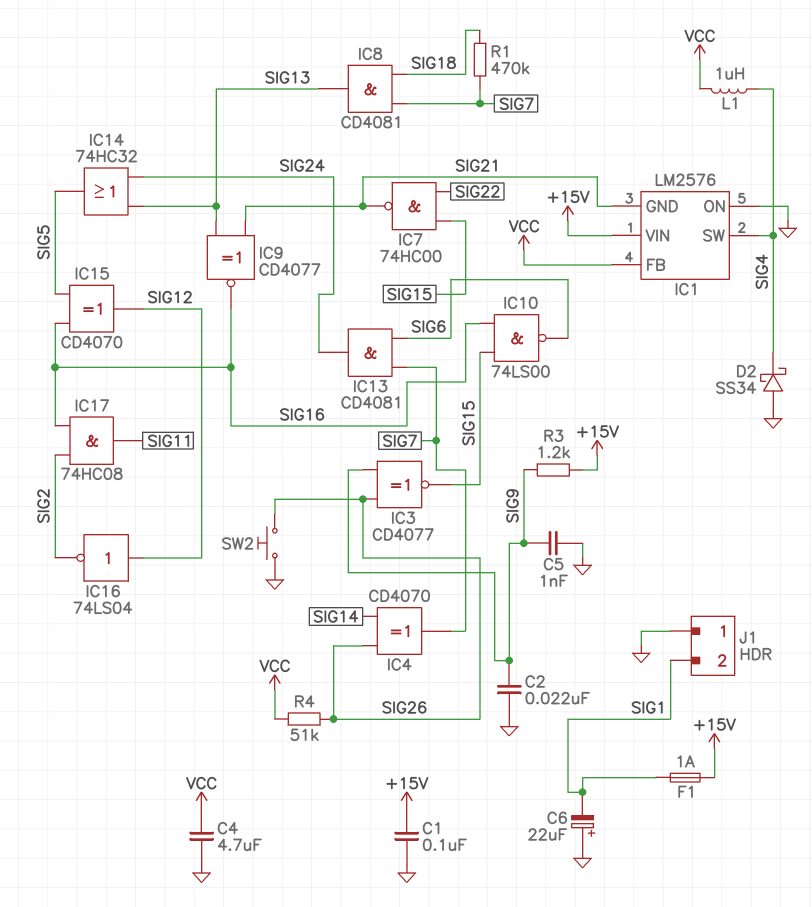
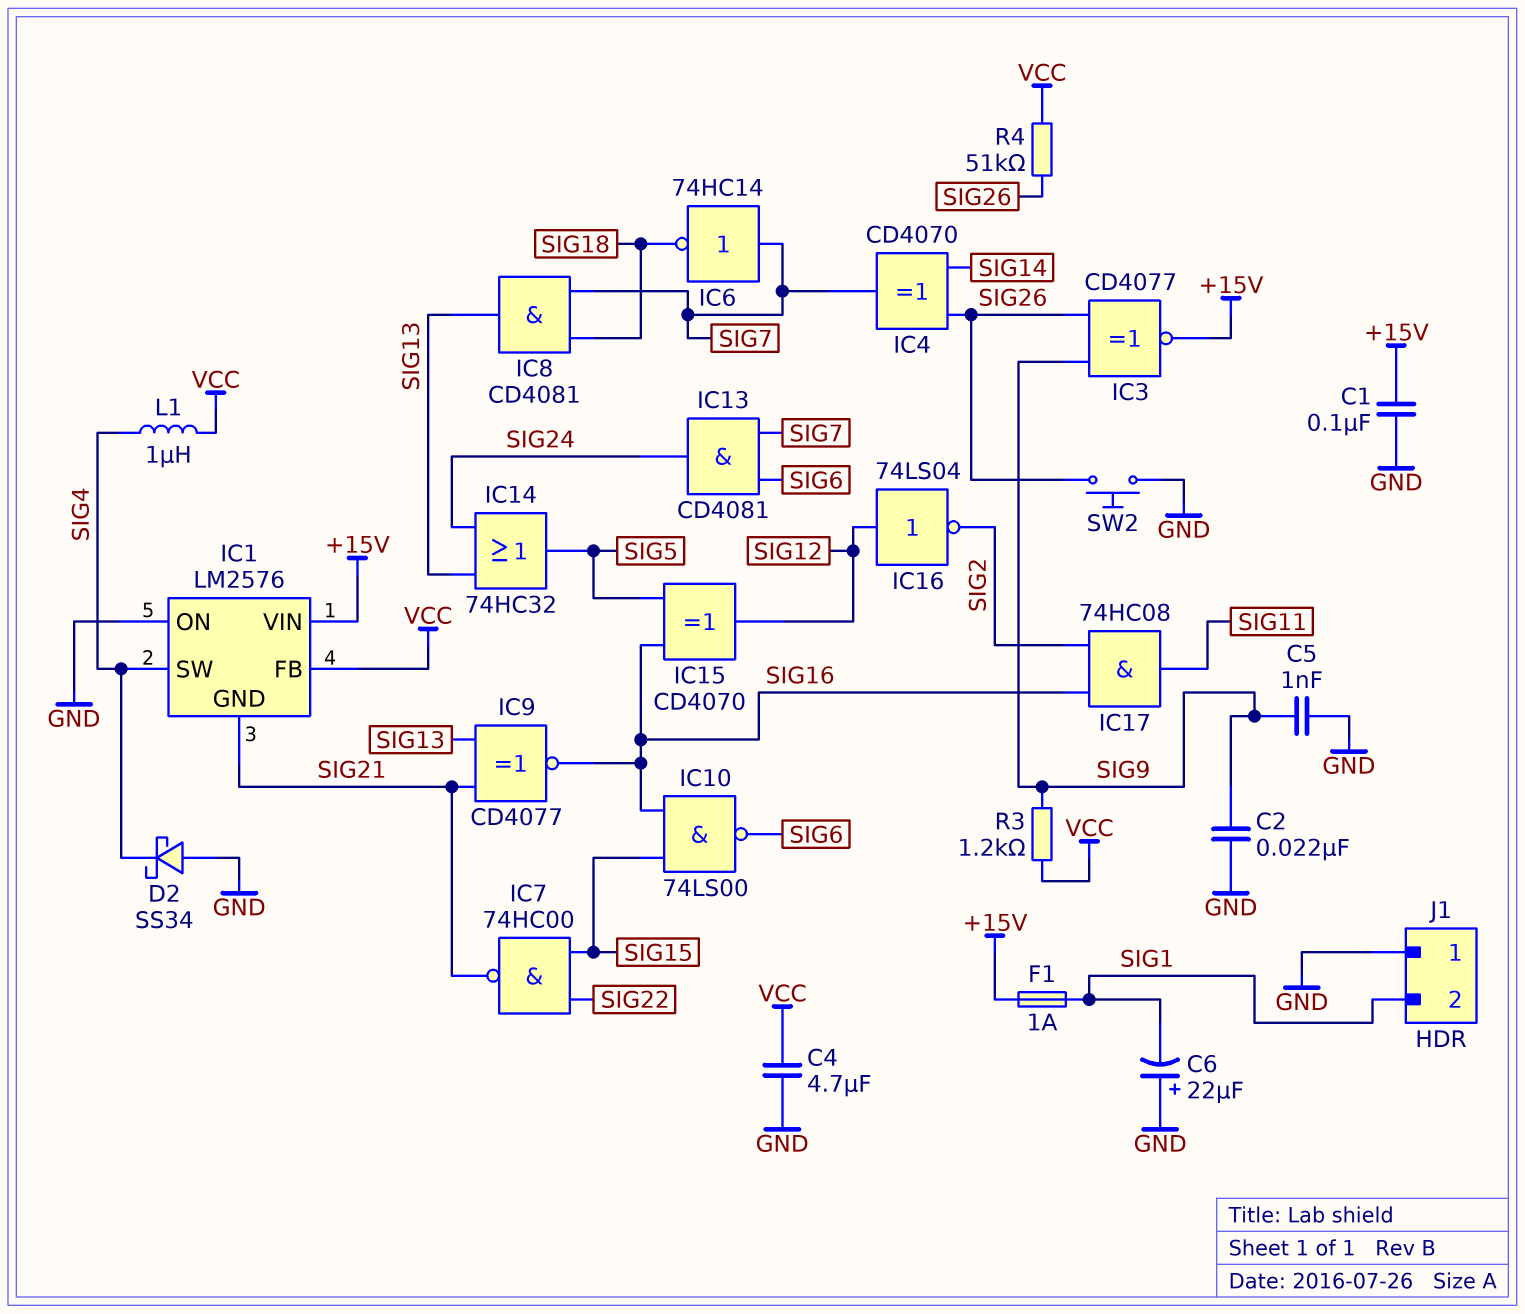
IC3: XNOR CD4077 (in SIG9, in SIG26, out SIG15) -> XNOR CD4077 (in SIG9, in SIG26, out +15V)
IC6: none -> NOT 74HC14 (in SIG7, out SIG18)
R1: 470k (SIG7, SIG18) -> none
R3: 1.2k (+15V, SIG9) -> 1.2k (SIG9, VCC)

